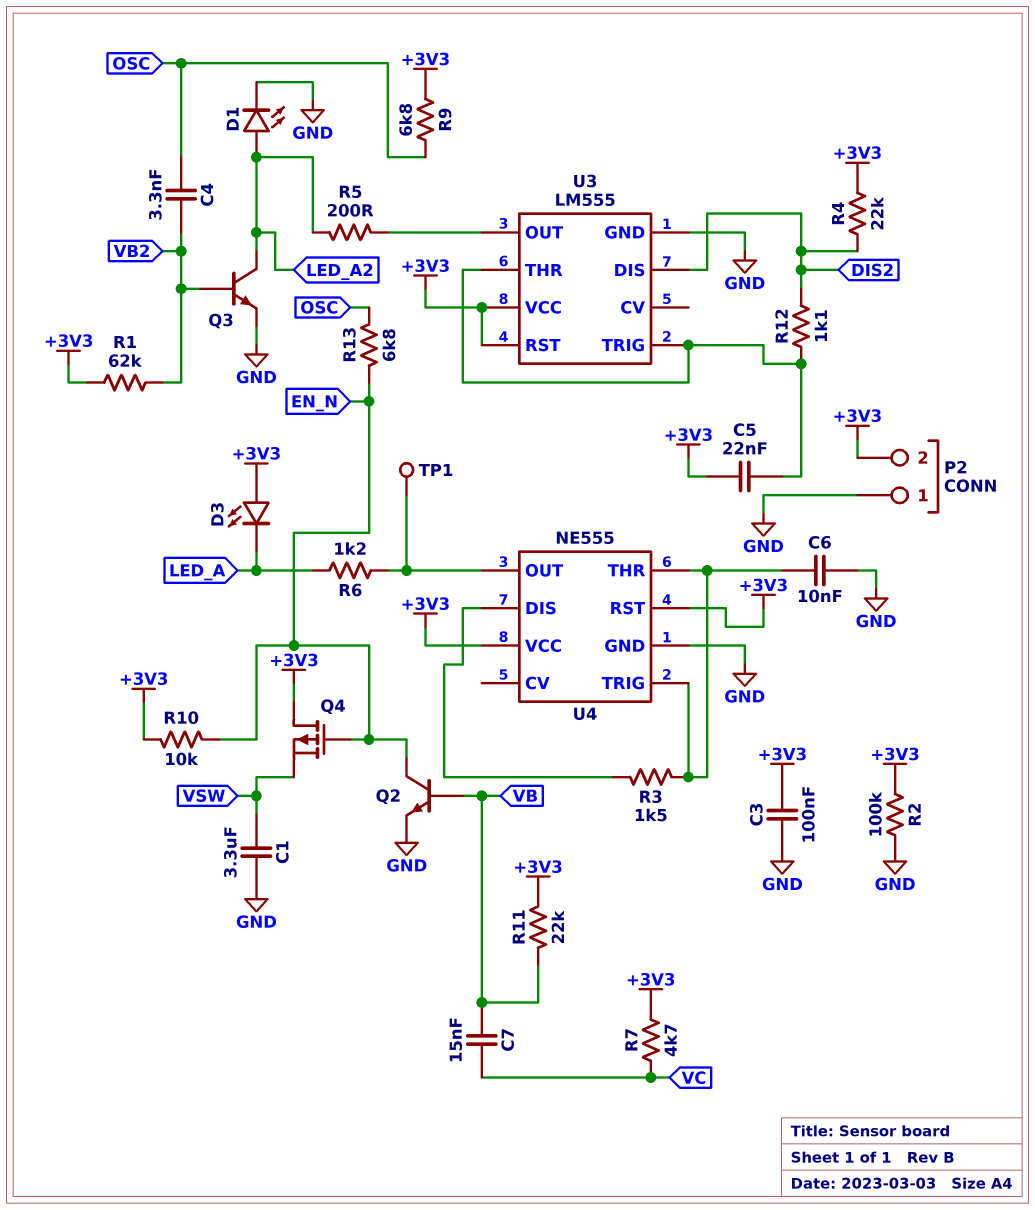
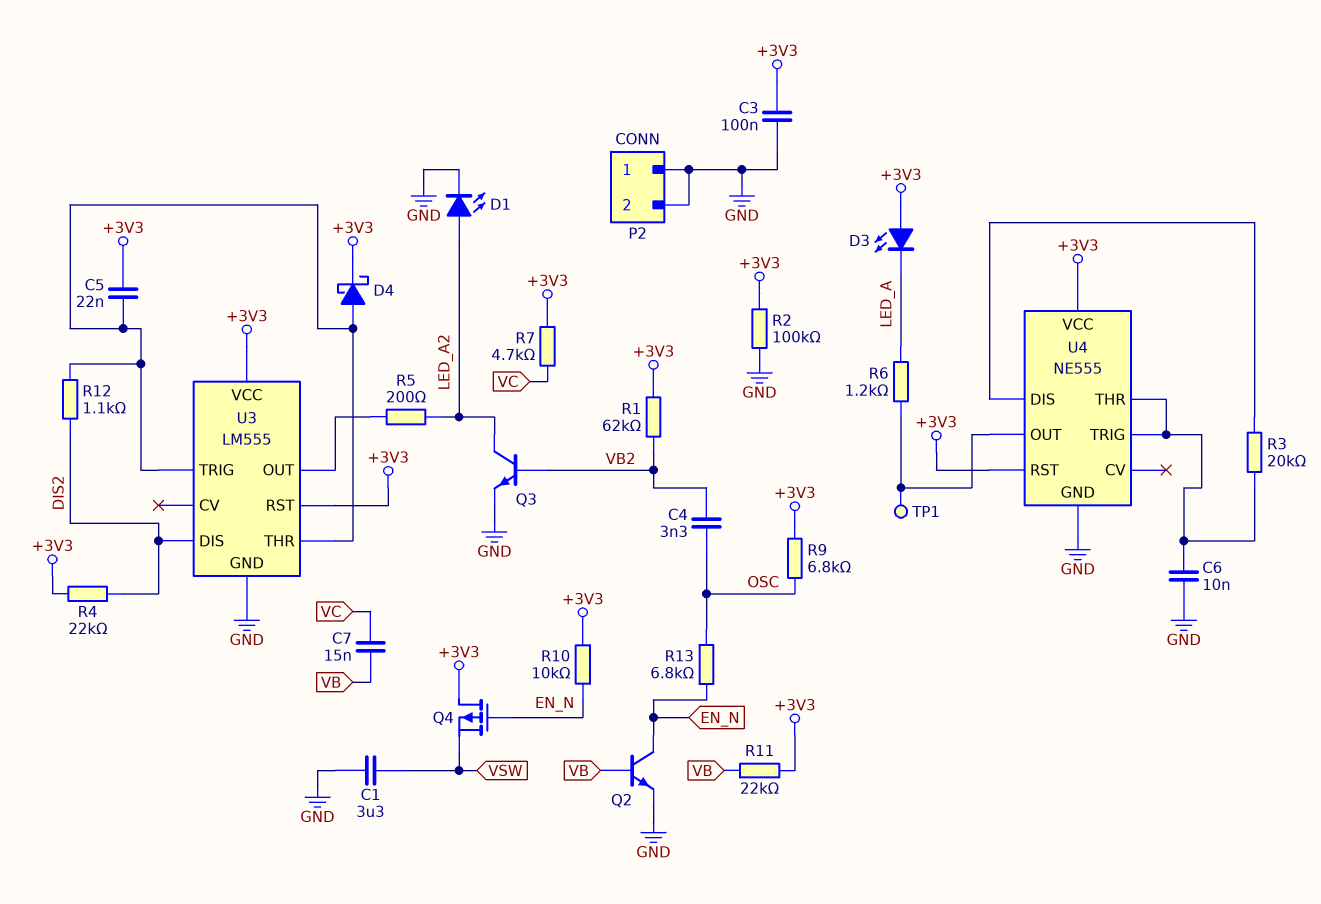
D4: none -> schottky (A U3/THR, K +3V3)
P2 pin 2: +3V3 -> GND
R3: 1.5k (U4/DIS, U4/THR) -> 20k (U4/DIS, U4/THR)

